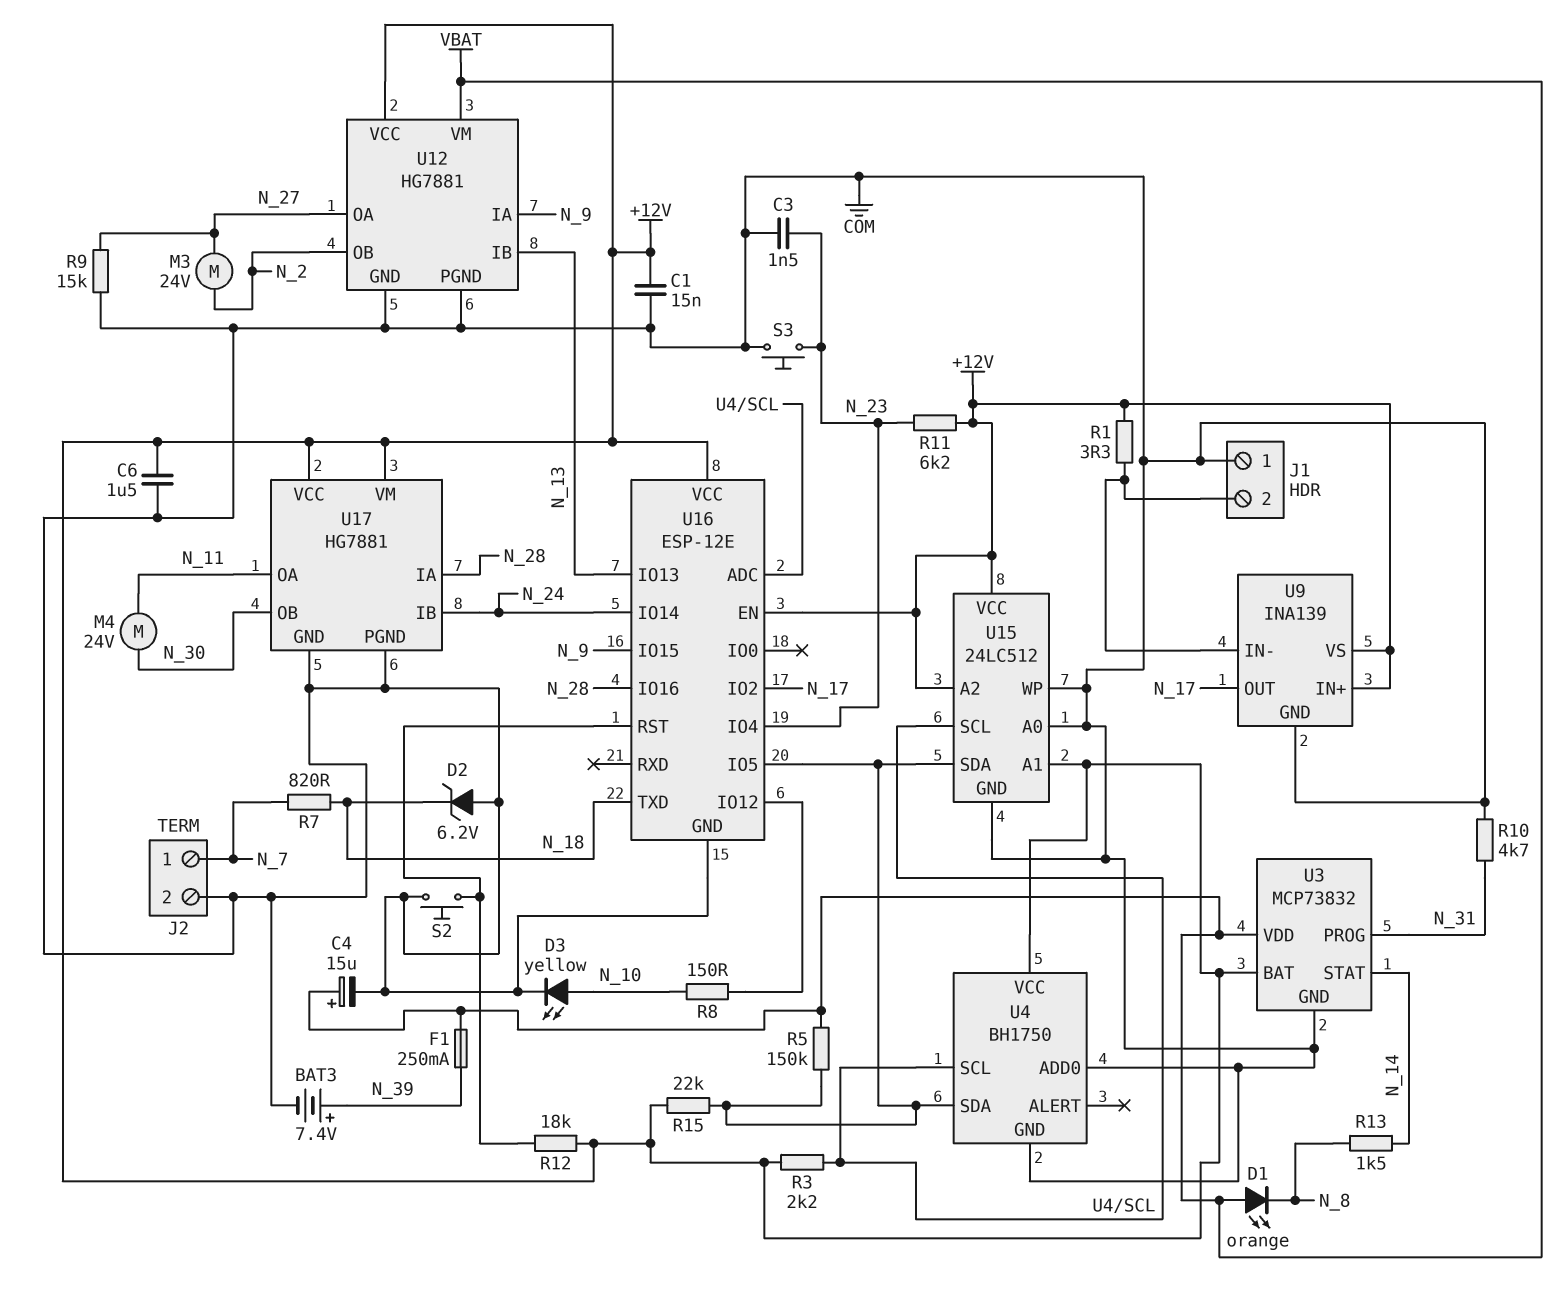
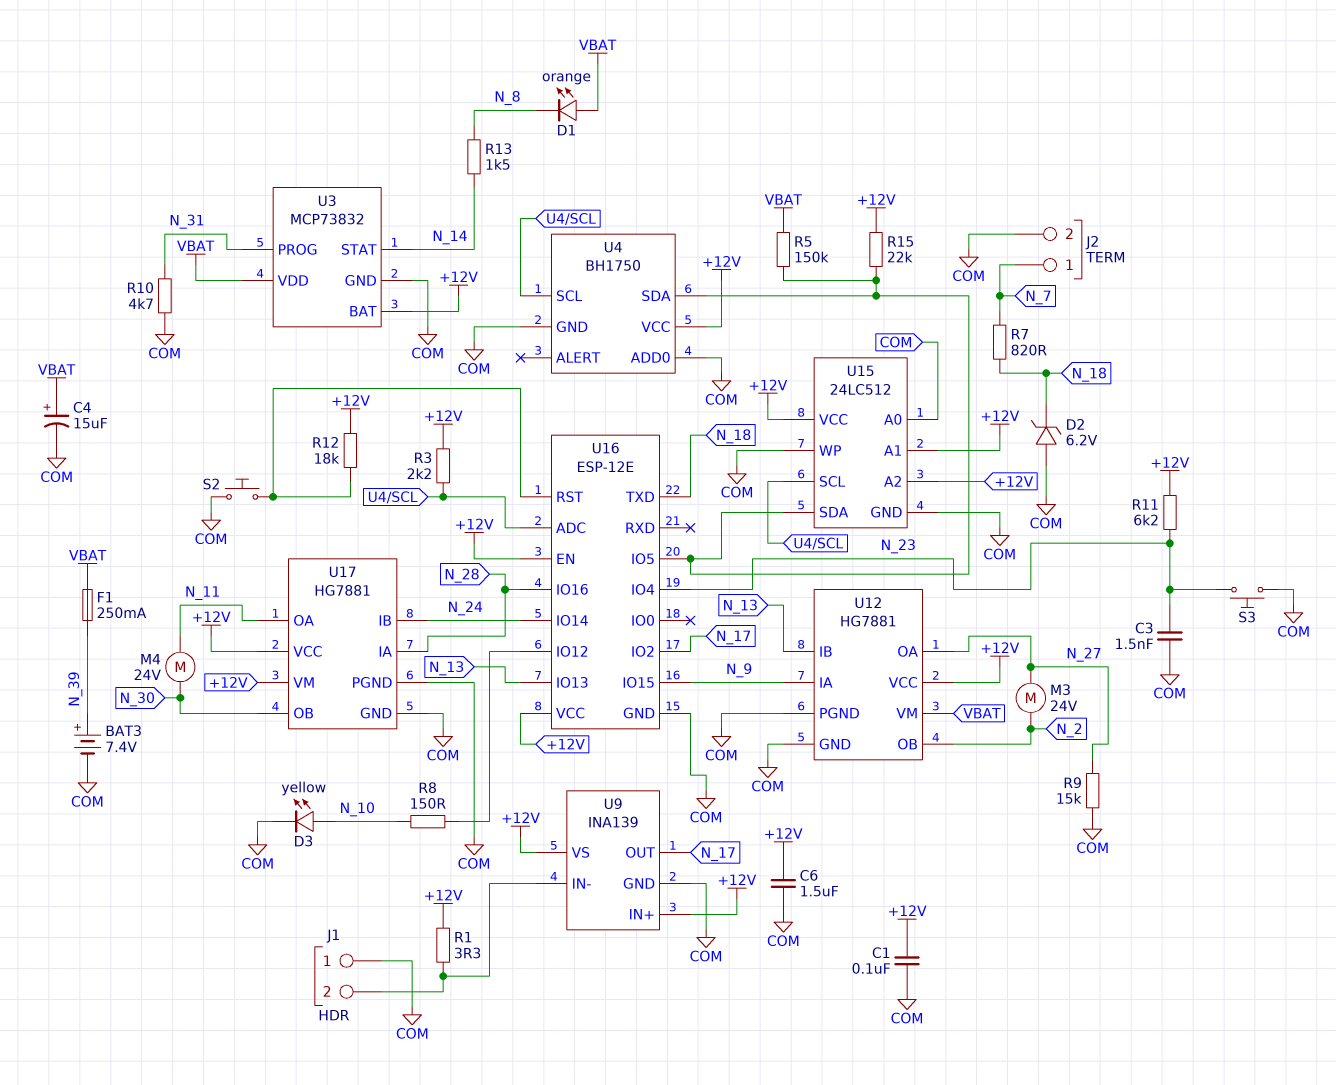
C1: 15nF (+12V, COM) -> 100nF (+12V, COM)

